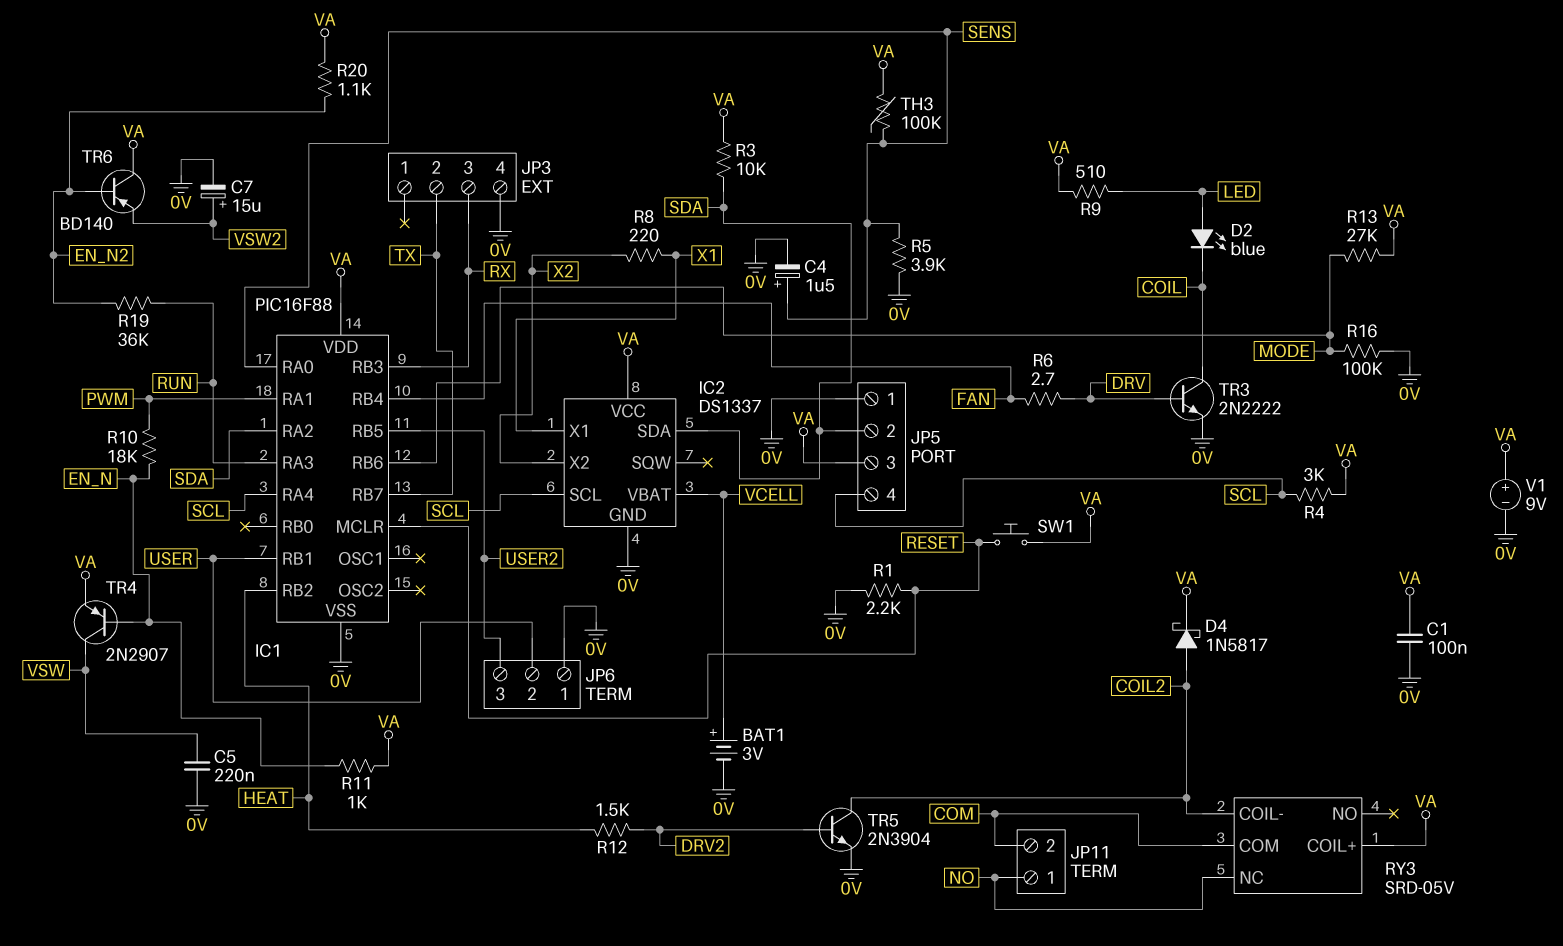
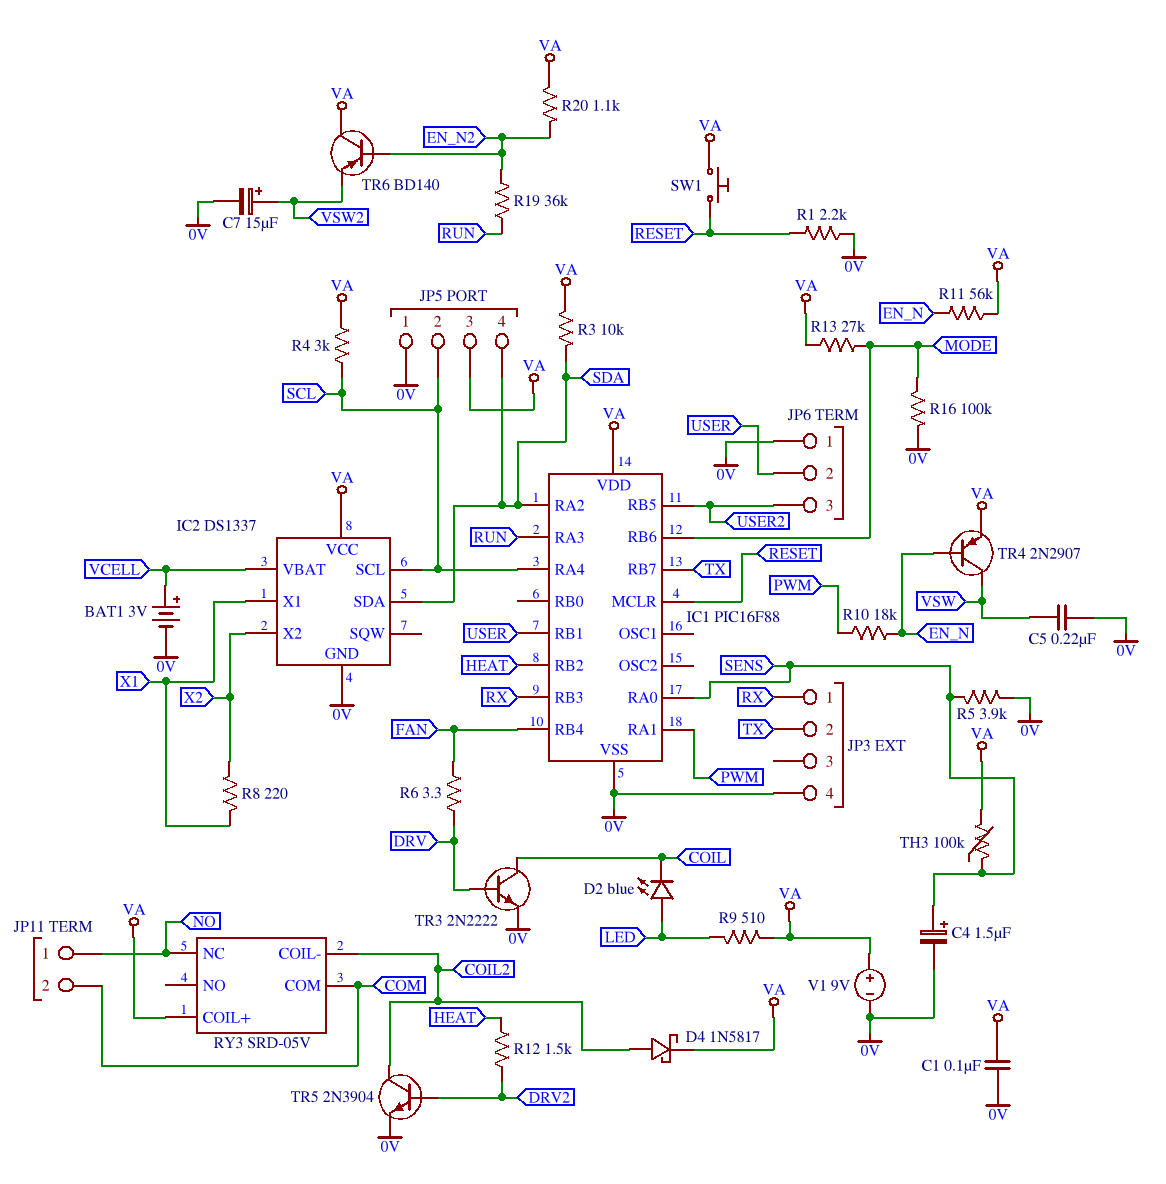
JP3 pin 1: none -> RX
JP3 pin 3: RX -> none
JP5 pin 2: SDA -> SCL
JP5 pin 4: SCL -> SDA
R6: 2.7 (DRV, FAN) -> 3.3 (DRV, FAN)
R11: 1k (EN_N, VA) -> 56k (EN_N, VA)

